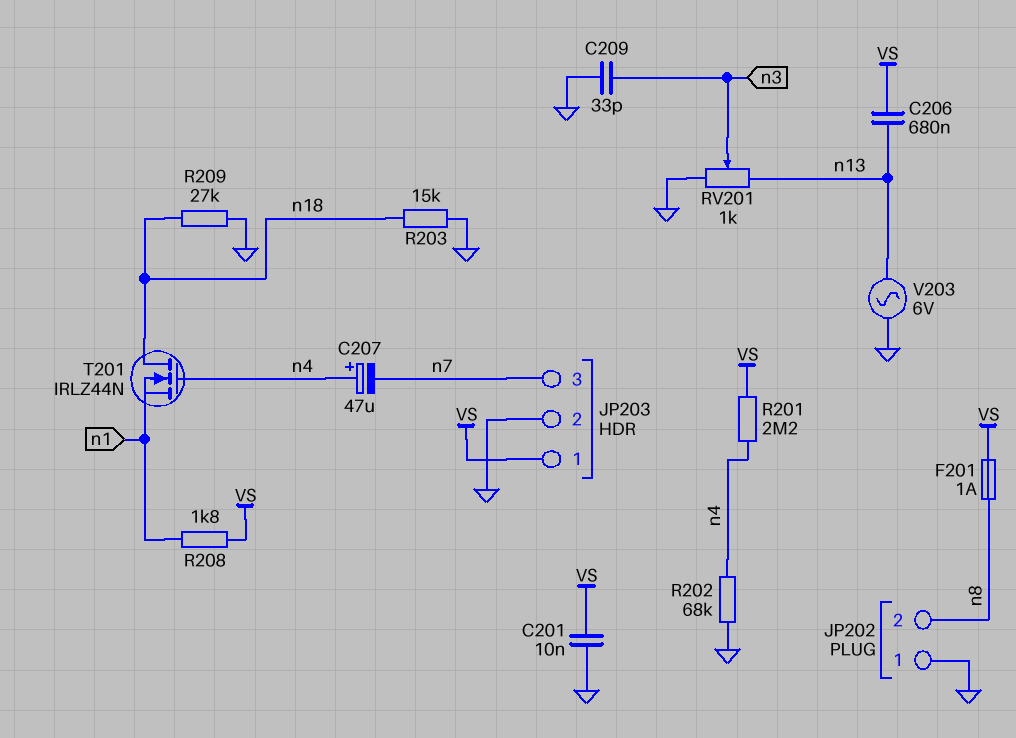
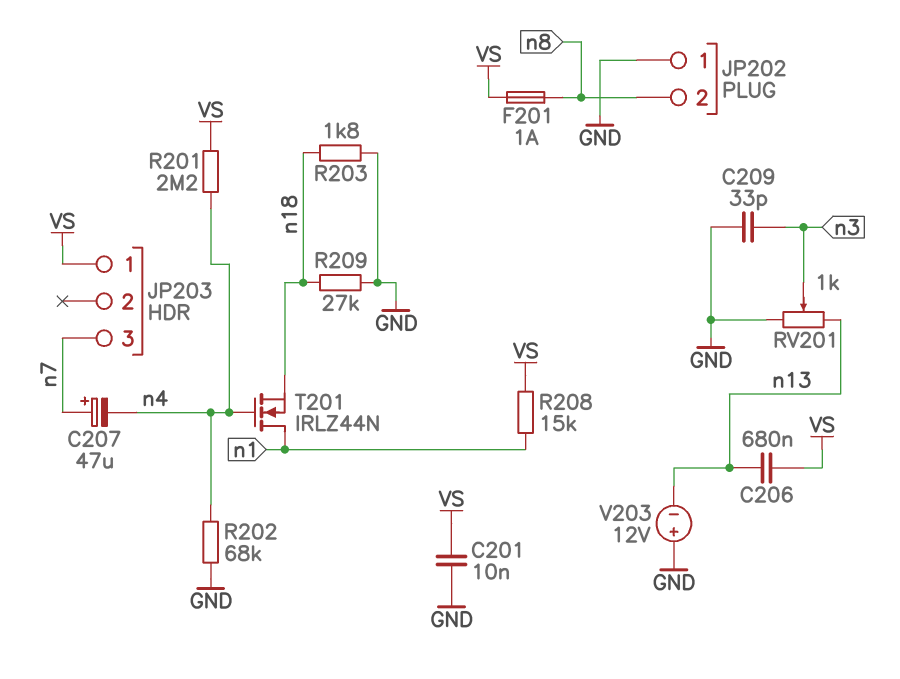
C207: 47uF (plus n4, minus n7) -> 47uF (plus n7, minus n4)
JP203 pin 2: GND -> none
R203: 15k (GND, n18) -> 1.8k (GND, n18)
R208: 1.8k (VS, n1) -> 15k (VS, n1)
T201: NMOS IRLZ44N (G n4, D n18, S n1) -> NMOS IRLZ44N (G n4, D n1, S n18)
V203: AC 6V (GND, n13) -> 12V (plus GND, minus n13)

